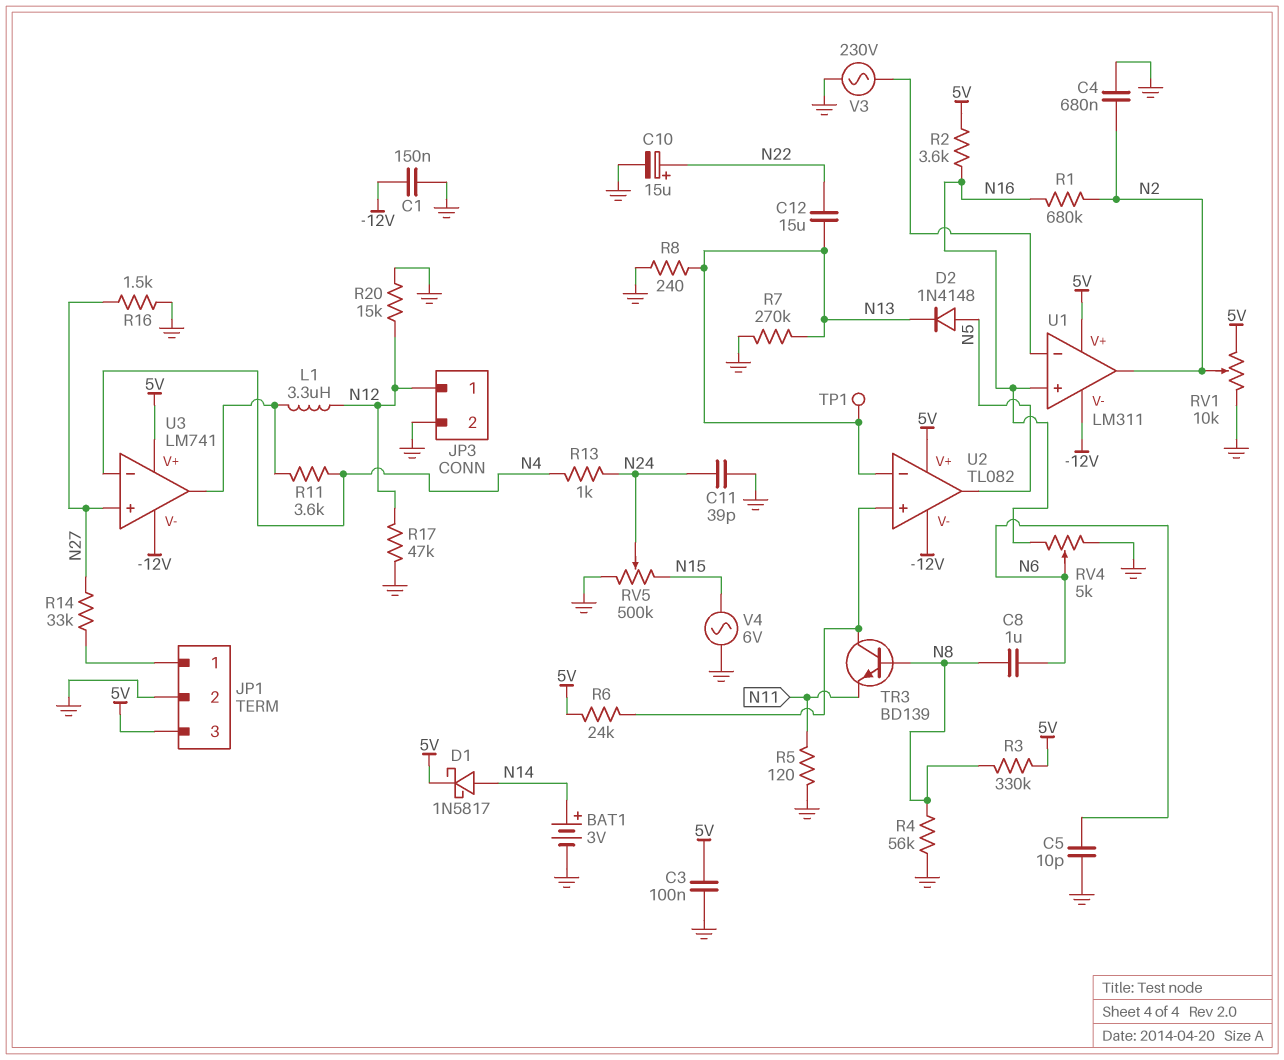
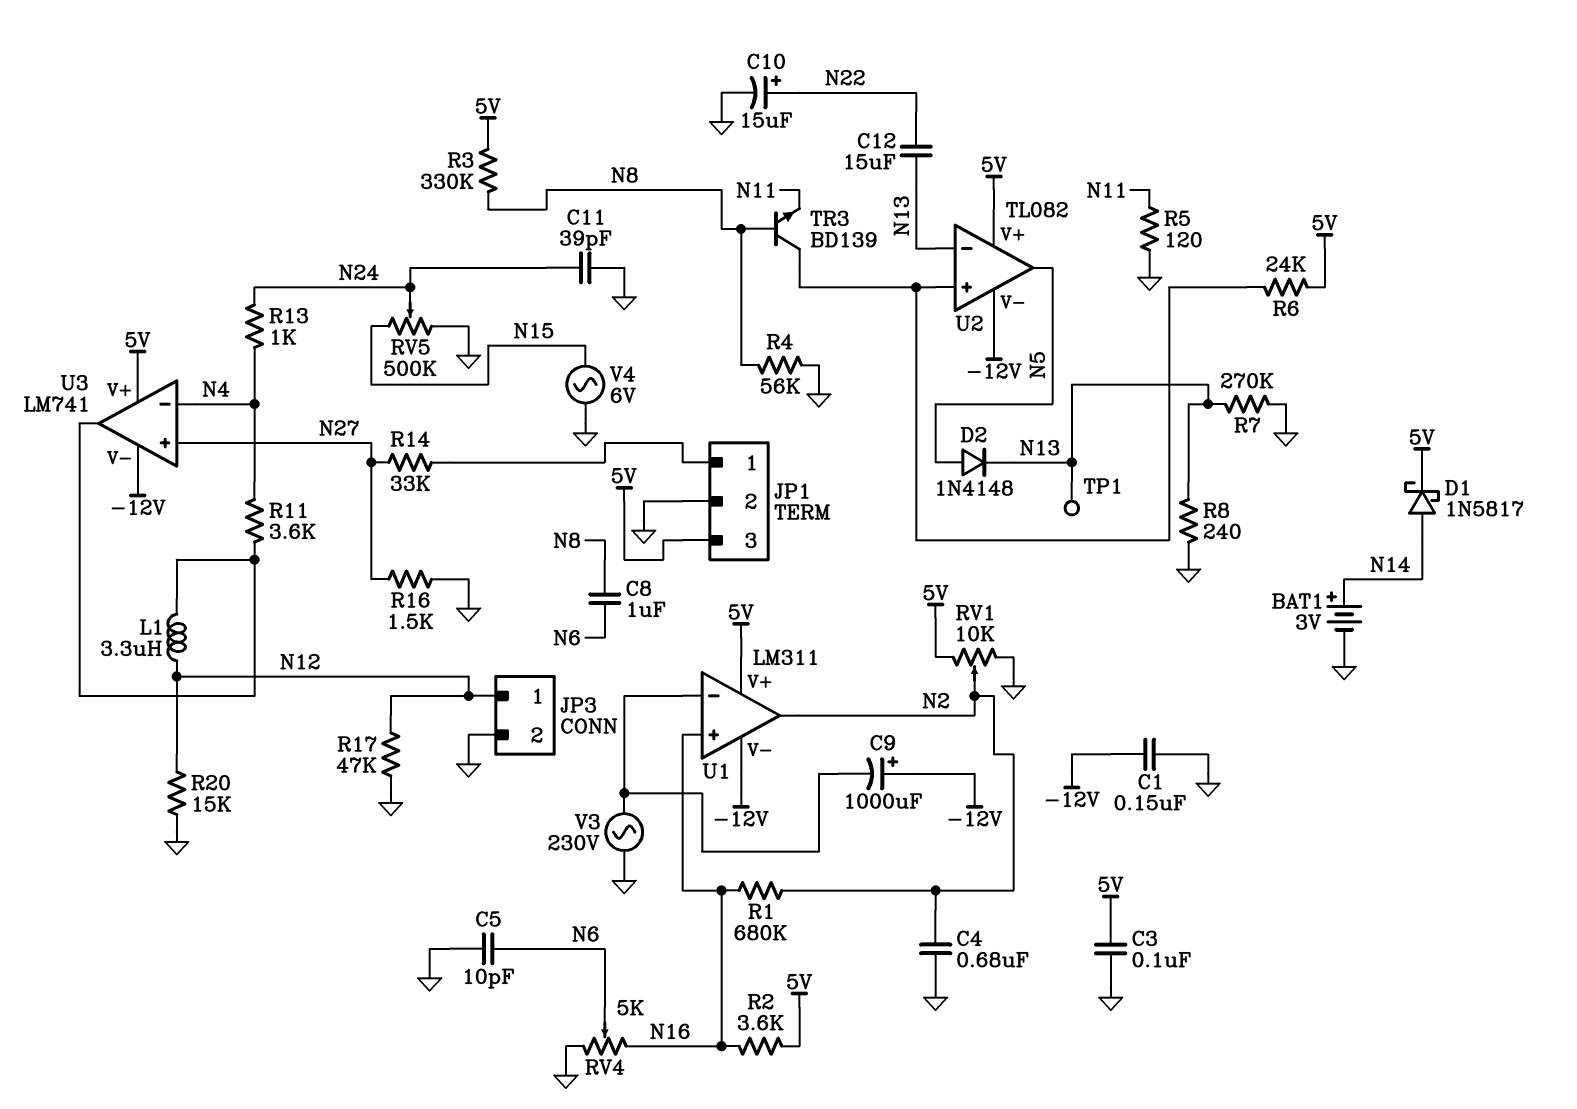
C9: none -> 1000uF (plus -12V, minus U1/in-)

